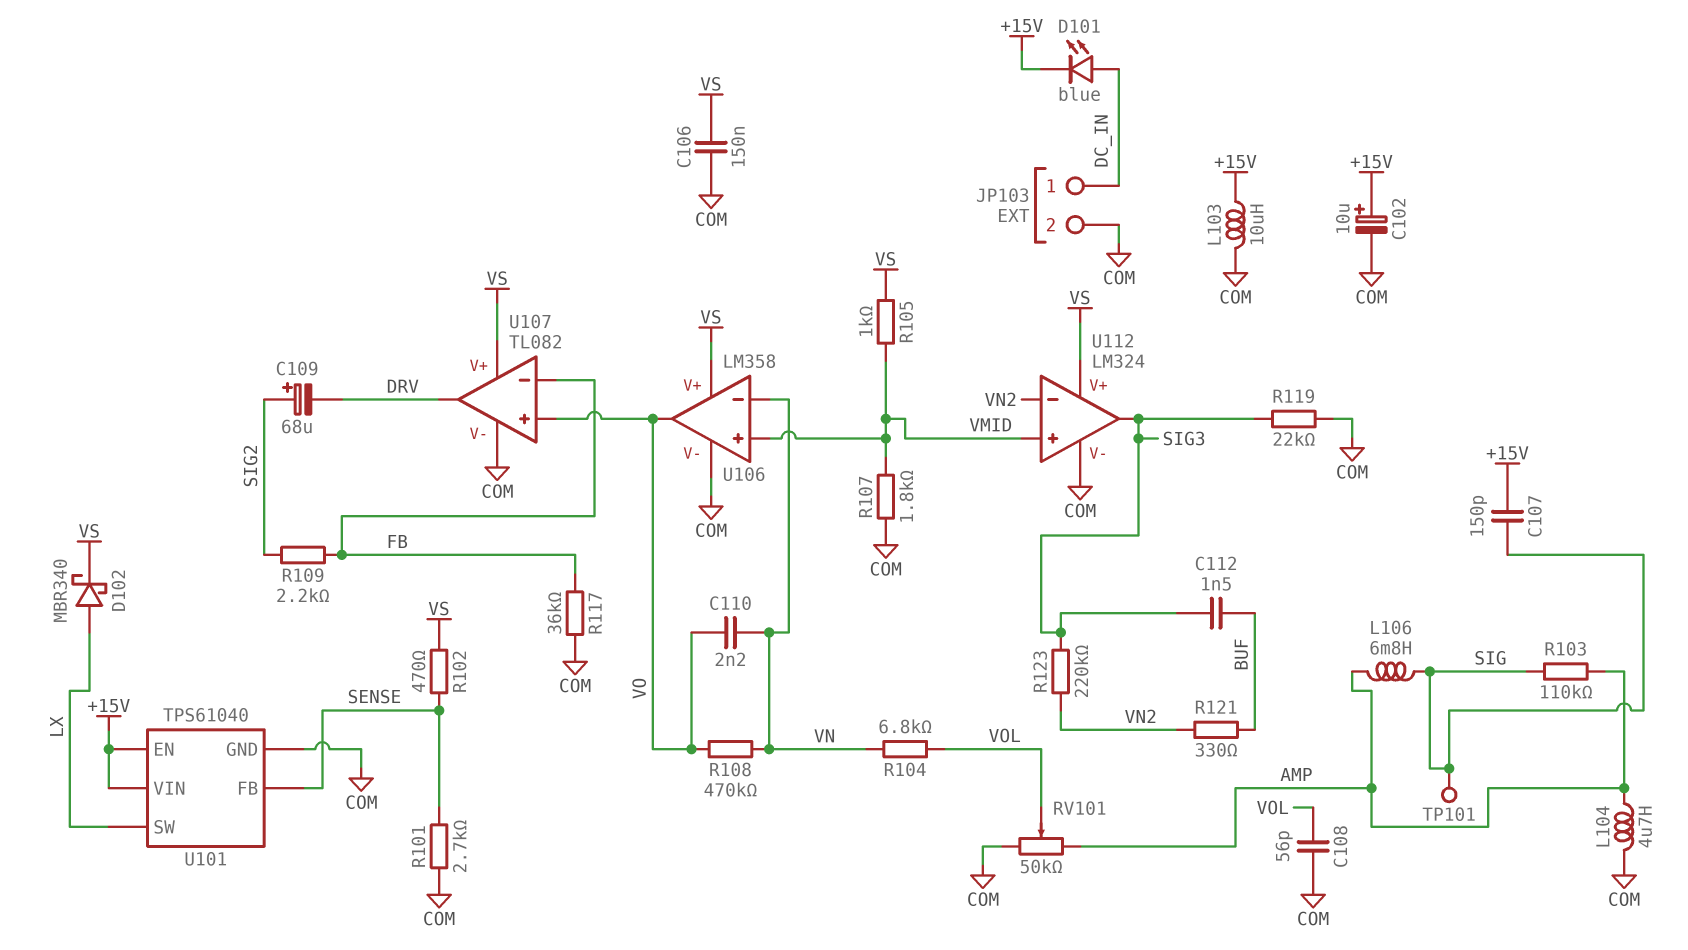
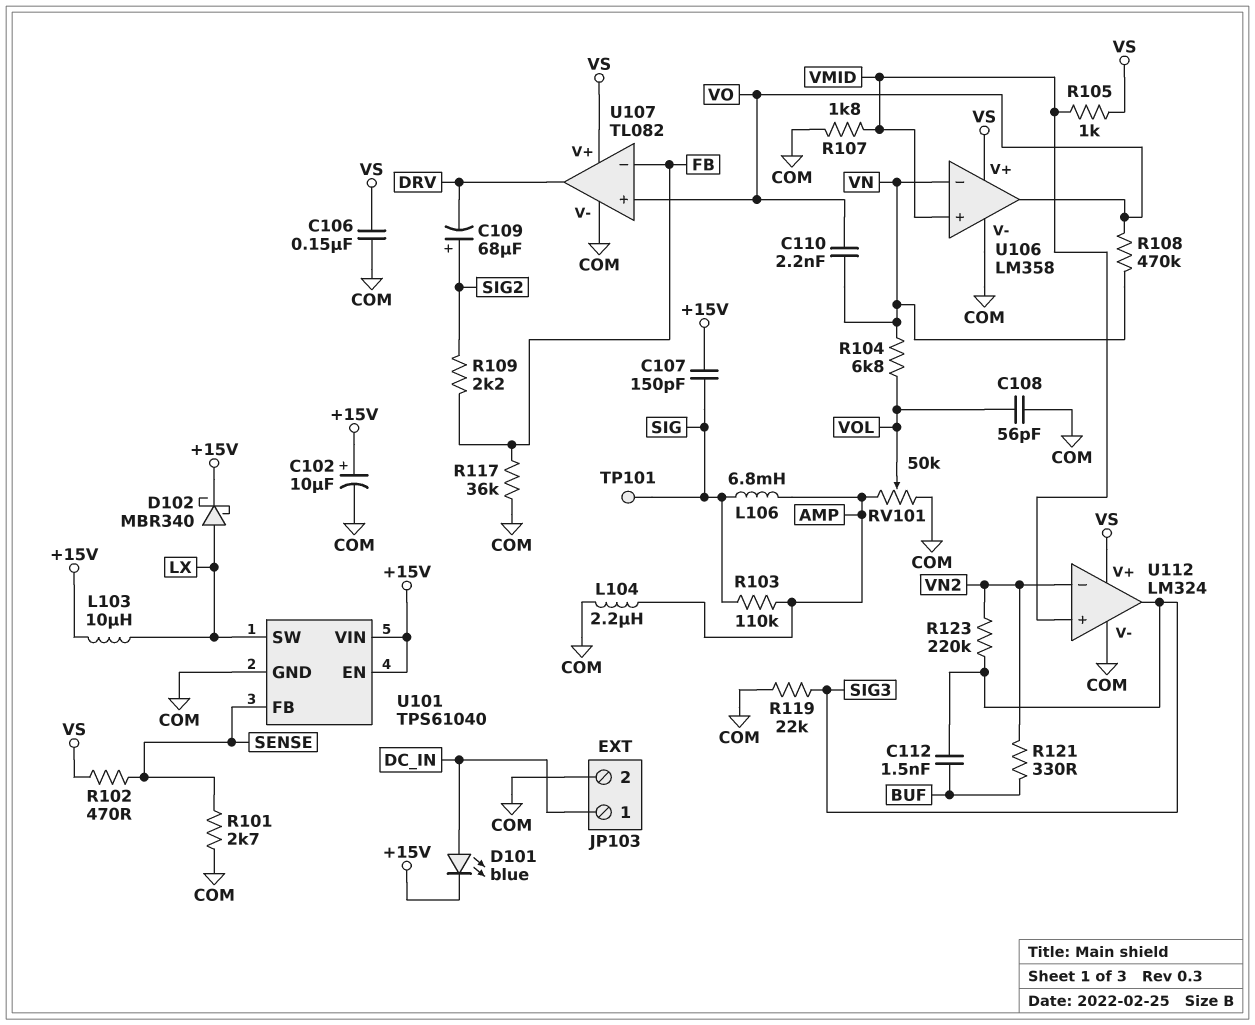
D102: schottky MBR340 (A LX, K VS) -> schottky MBR340 (A LX, K +15V)
L103: 10uH (+15V, COM) -> 10uH (+15V, LX)
L104: 4.7uH (AMP, COM) -> 2.2uH (AMP, COM)

